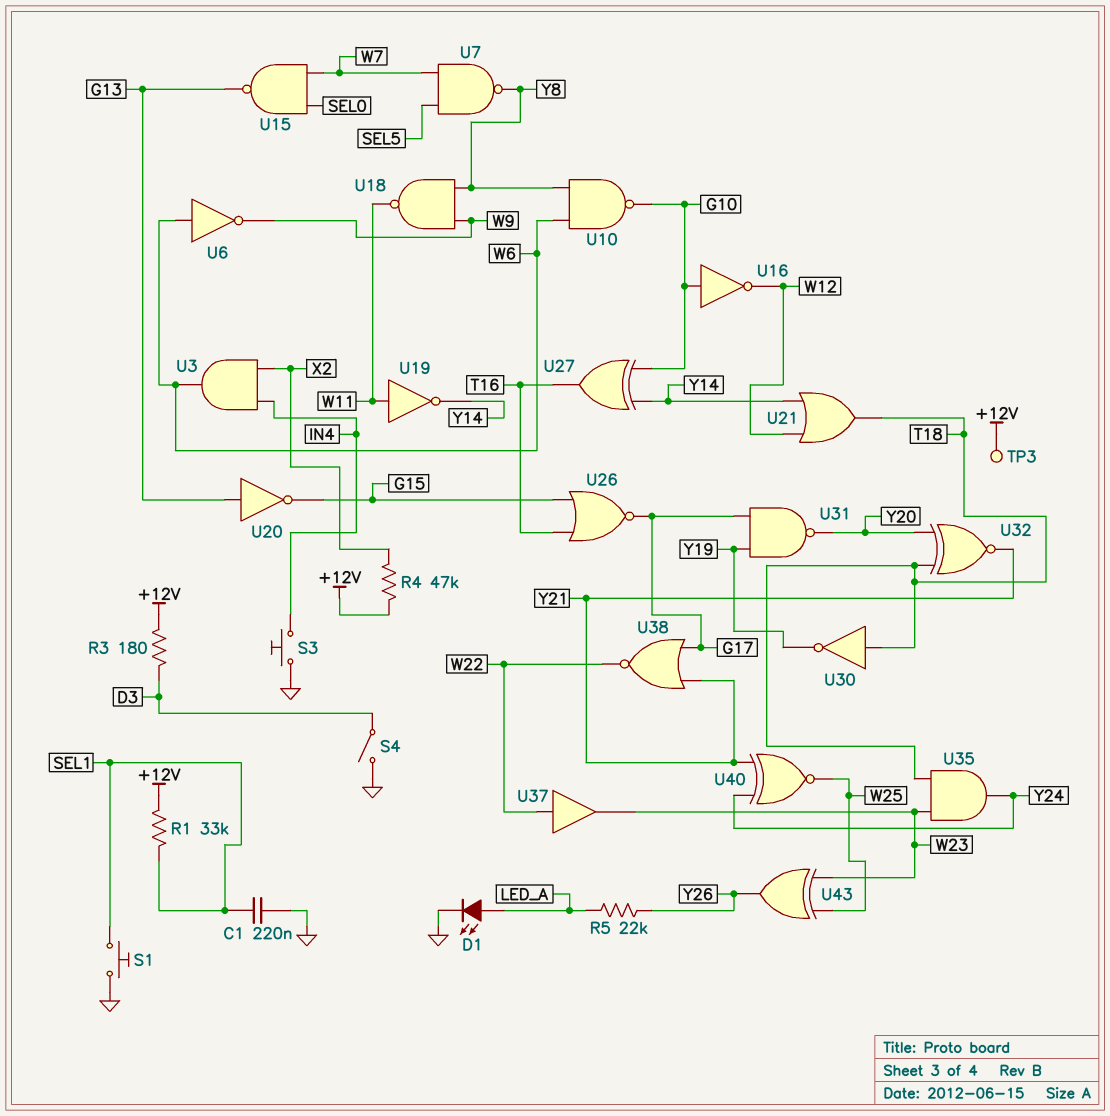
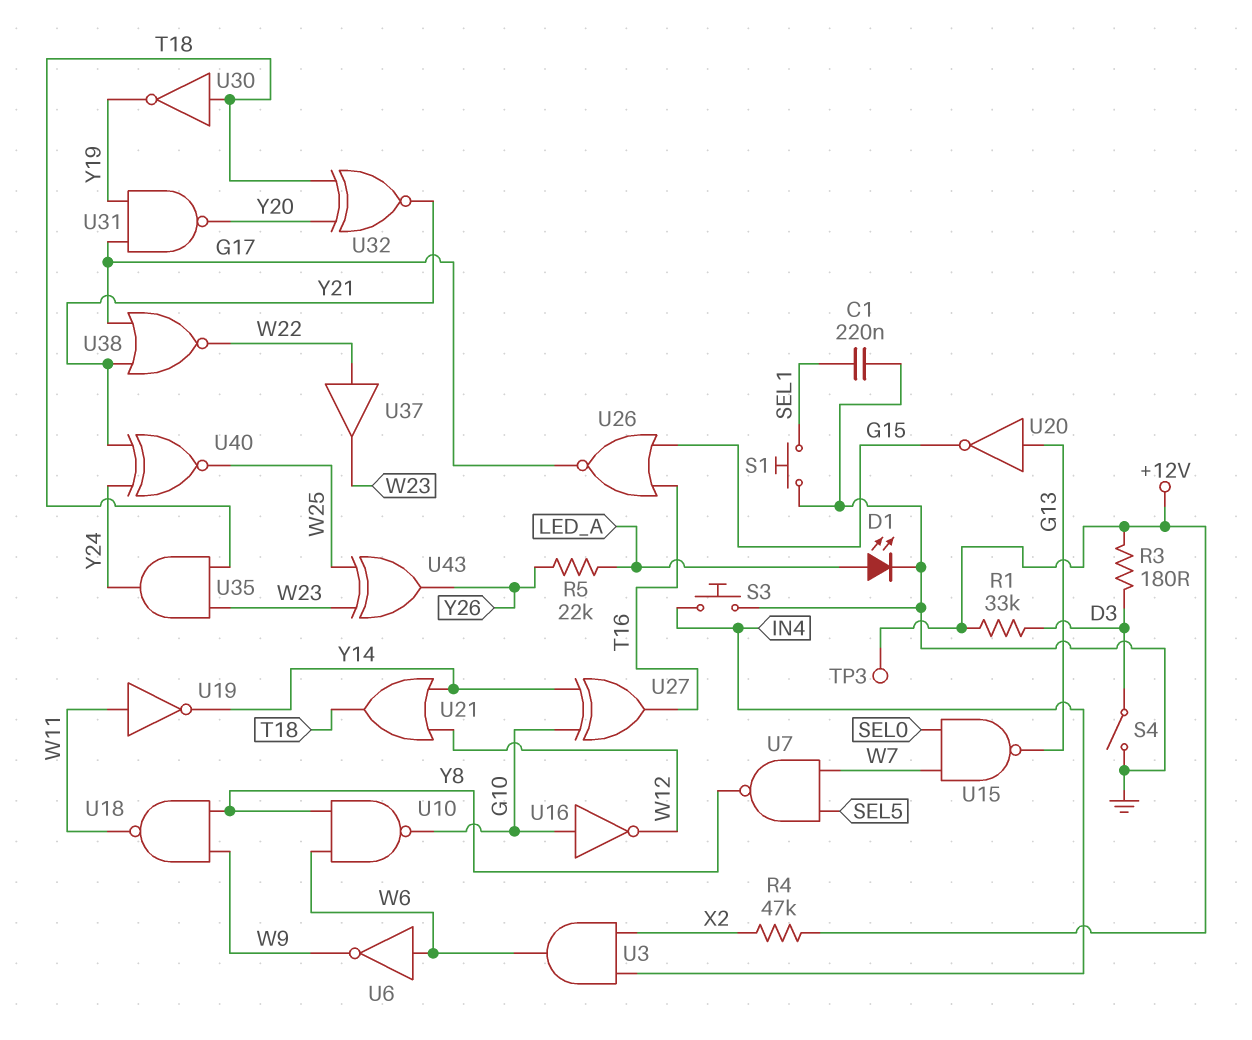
R1: 33k (+12V, SEL1) -> 33k (+12V, D3)

